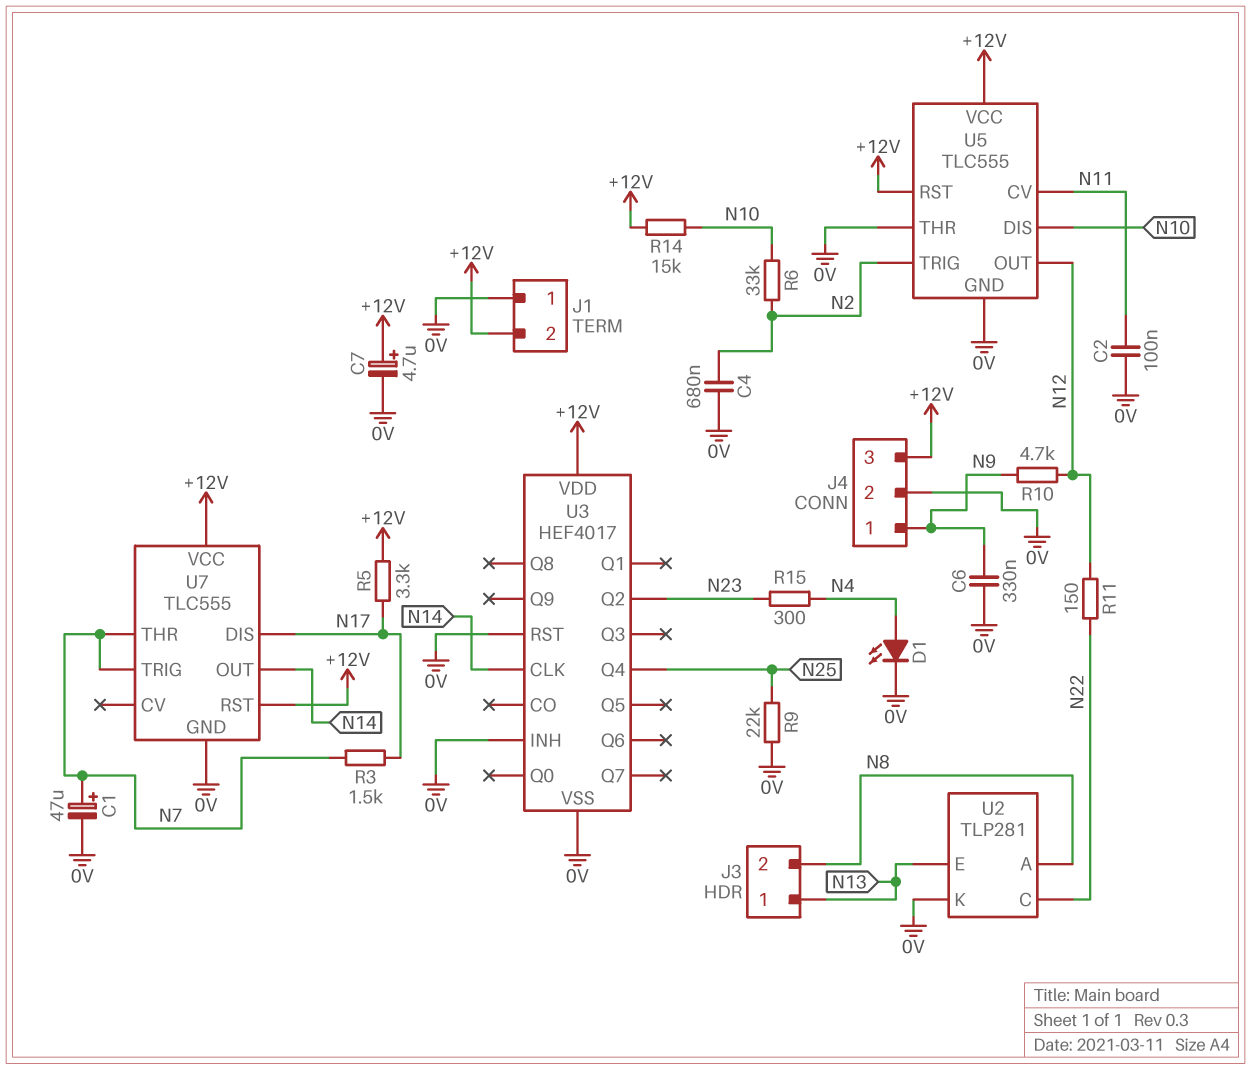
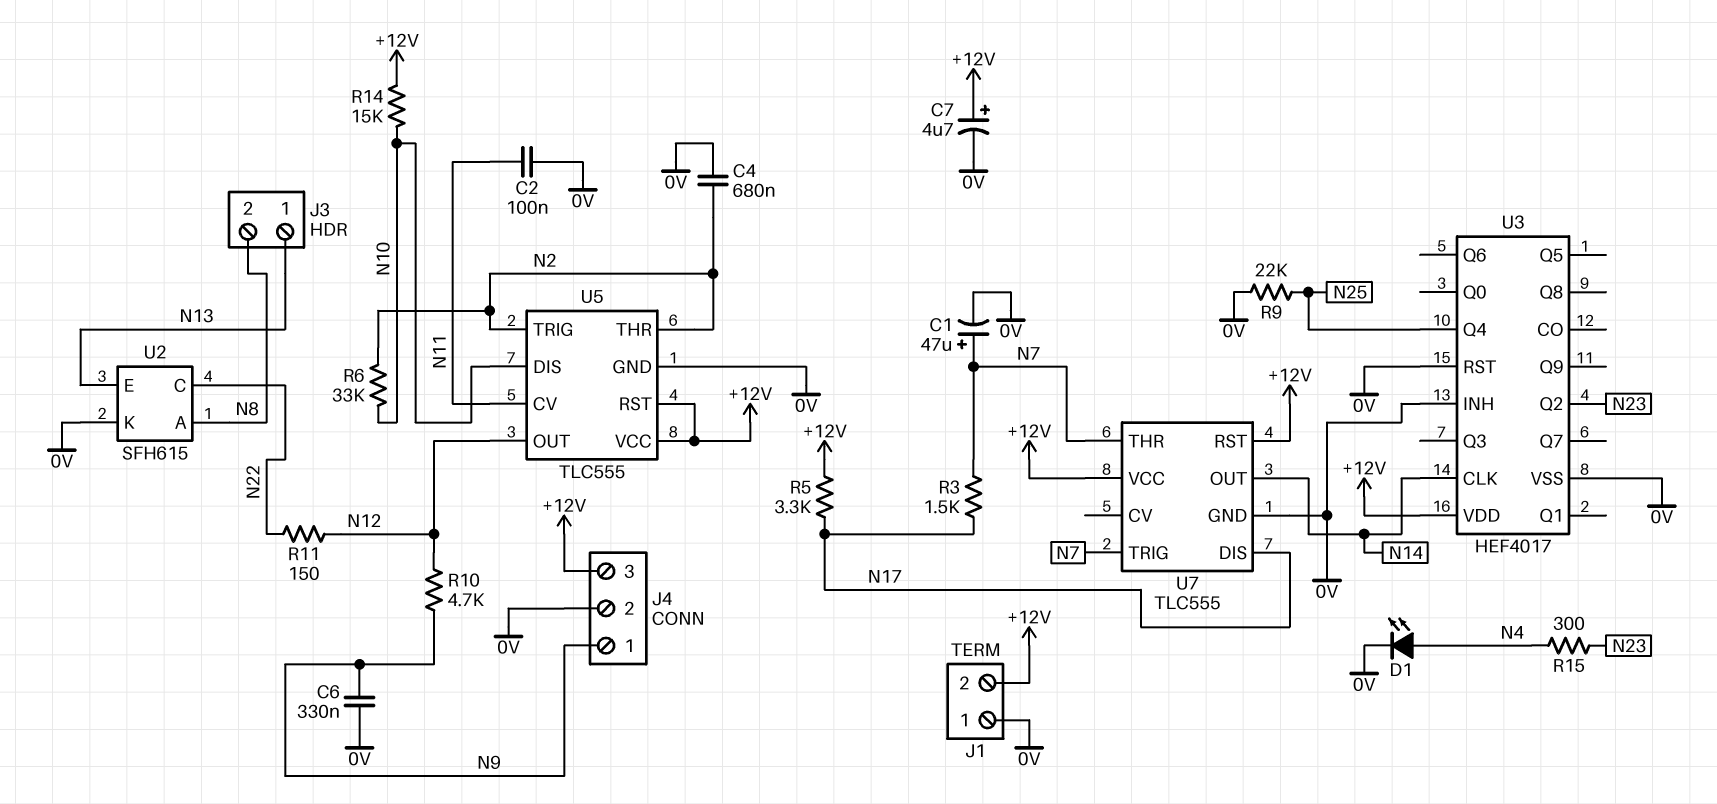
U2: TLP281 -> SFH615
U5 pin THR: 0V -> N2

